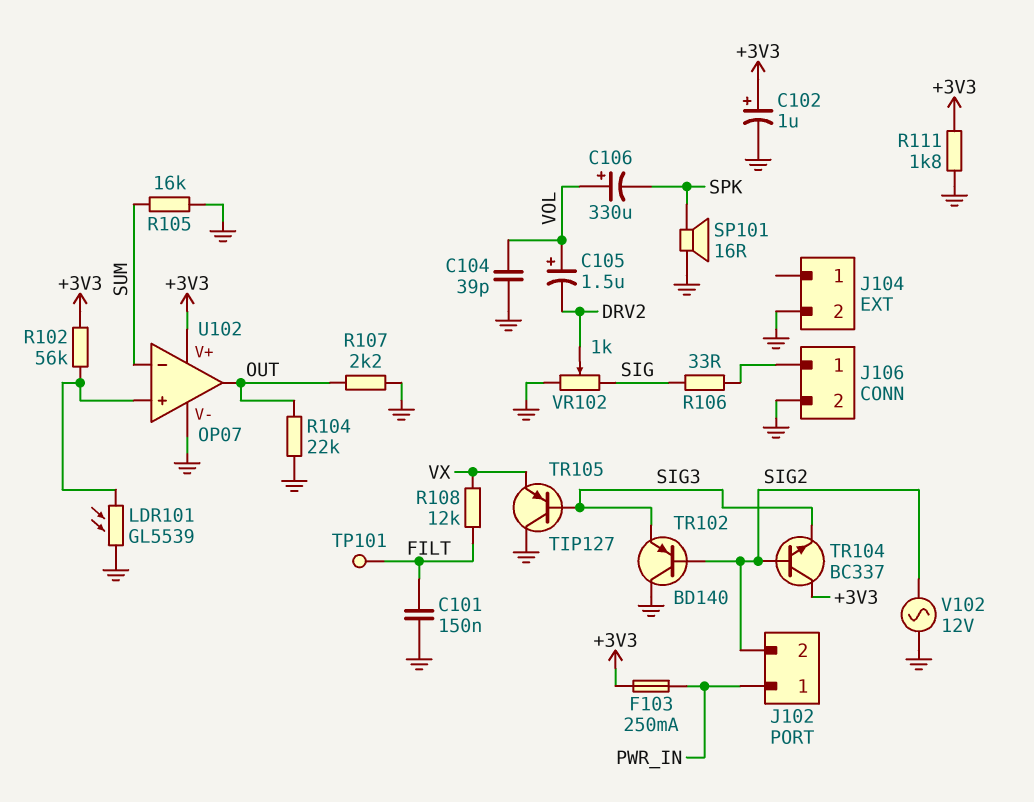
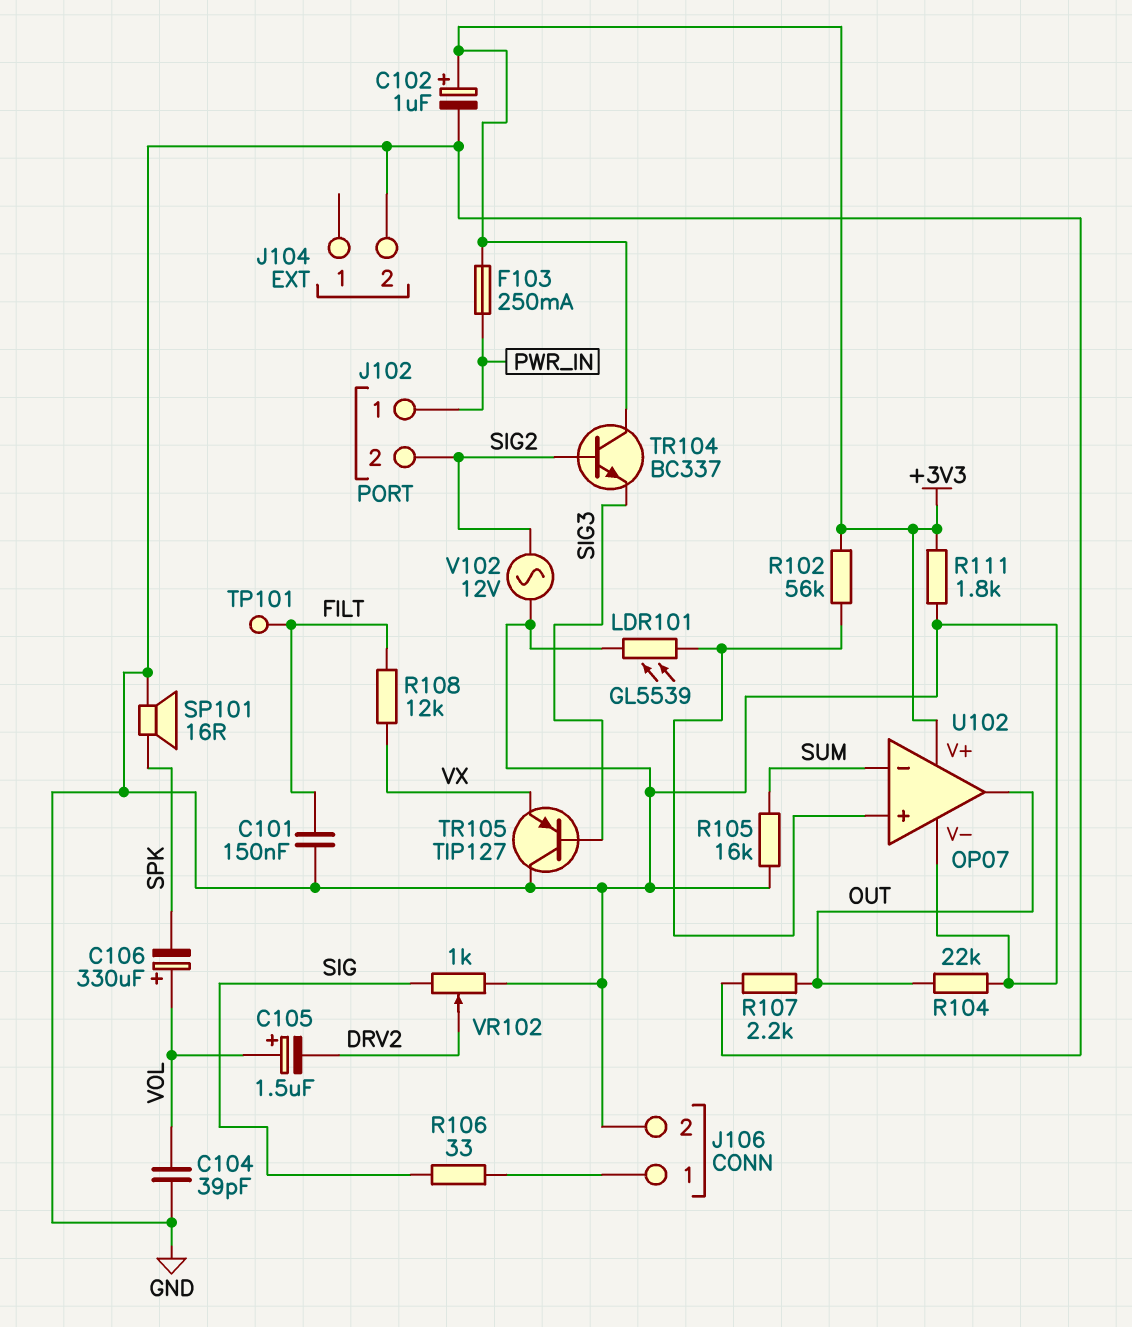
TR102: PNP BD140 (B SIG2, C GND, E SIG3) -> none

